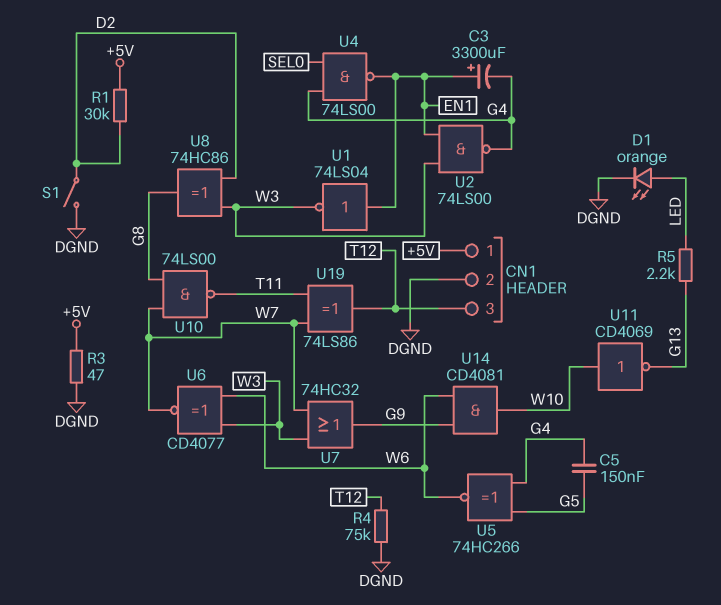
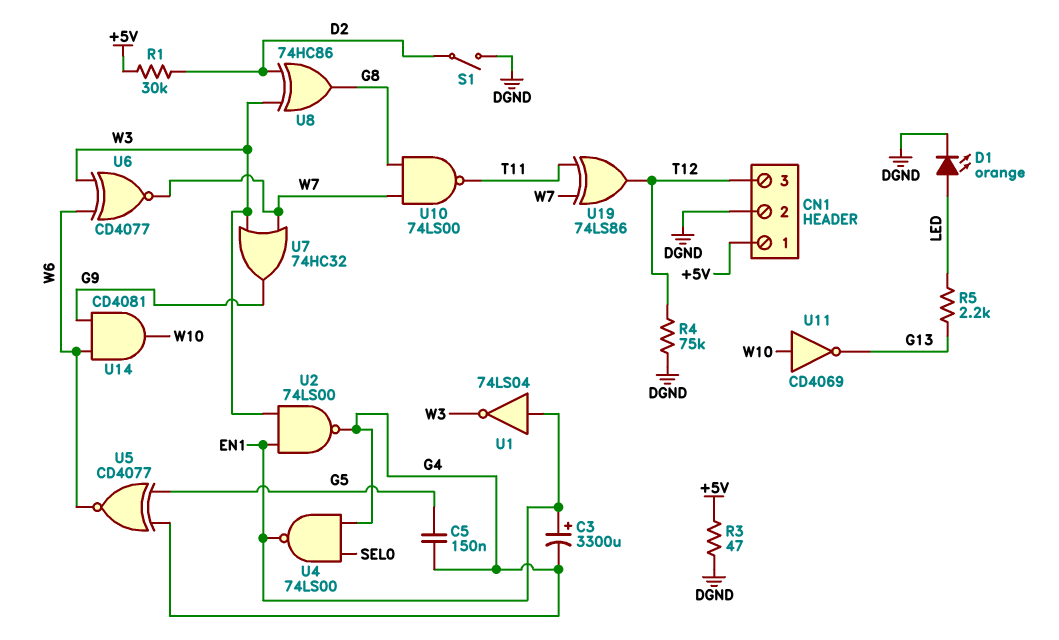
U5: XNOR 74HC266 (in G4, in G5, out W6) -> XNOR CD4077 (in G4, in G5, out W6)

